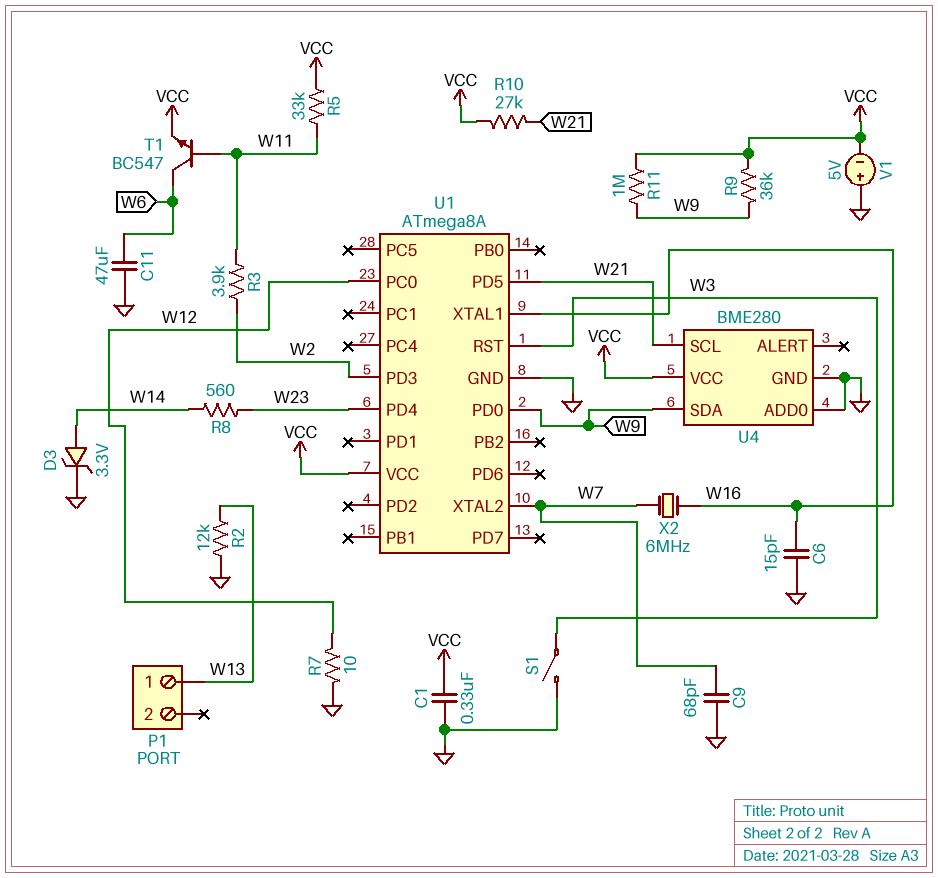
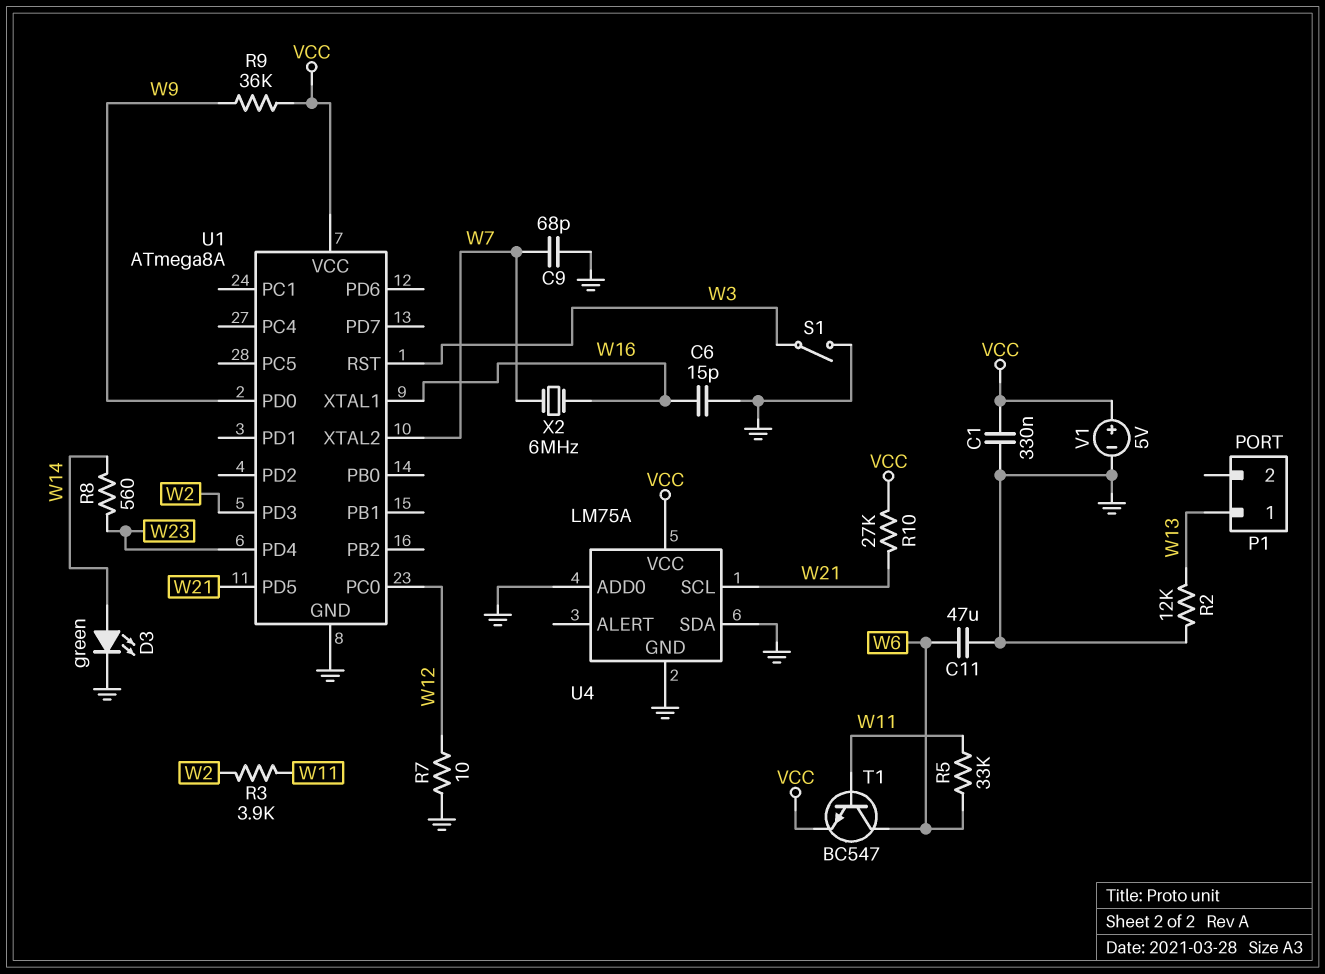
D3: zener 3.3V (A W14, K GND) -> LED green (A W14, K GND)
R5: 33k (VCC, W11) -> 33k (W6, W11)
R11: 1M (VCC, W9) -> none
U4: BME280 -> LM75A
U4 pin SDA: W9 -> GND
V1: 5V (plus GND, minus VCC) -> 5V (plus VCC, minus GND)

